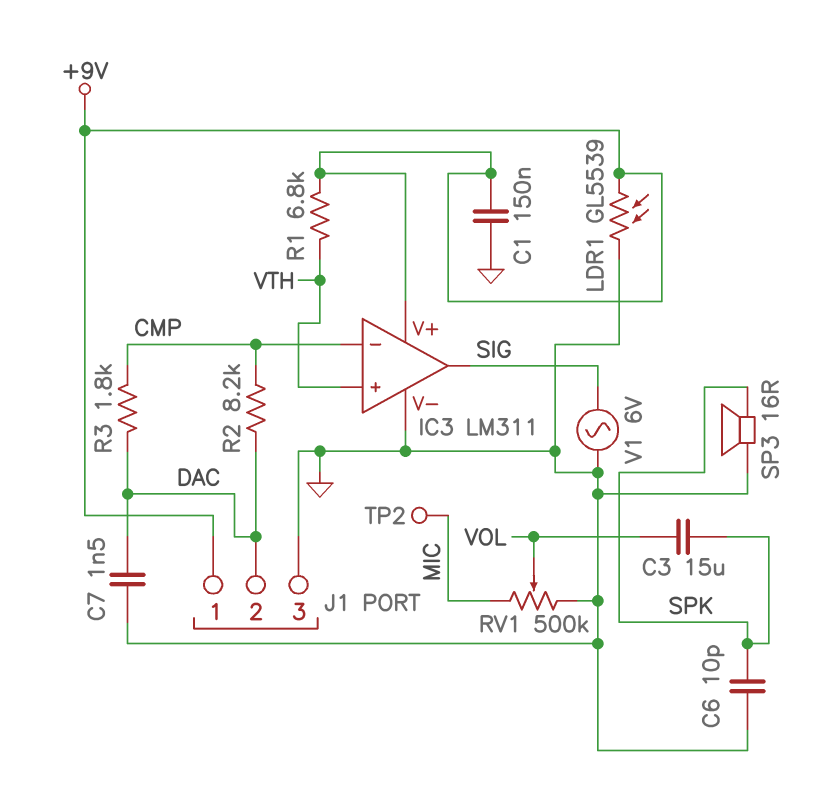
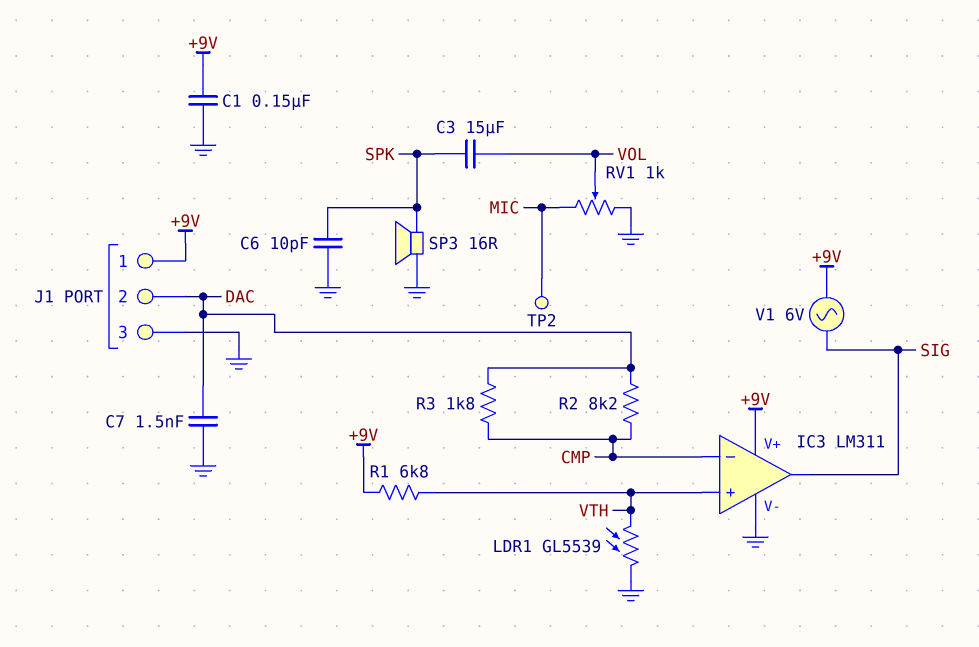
LDR1: GL5539 (+9V, GND) -> GL5539 (GND, VTH)
RV1: 500k (GND, MIC, wiper VOL) -> 1k (GND, MIC, wiper VOL)
V1: AC 6V (GND, SIG) -> AC 6V (+9V, SIG)

